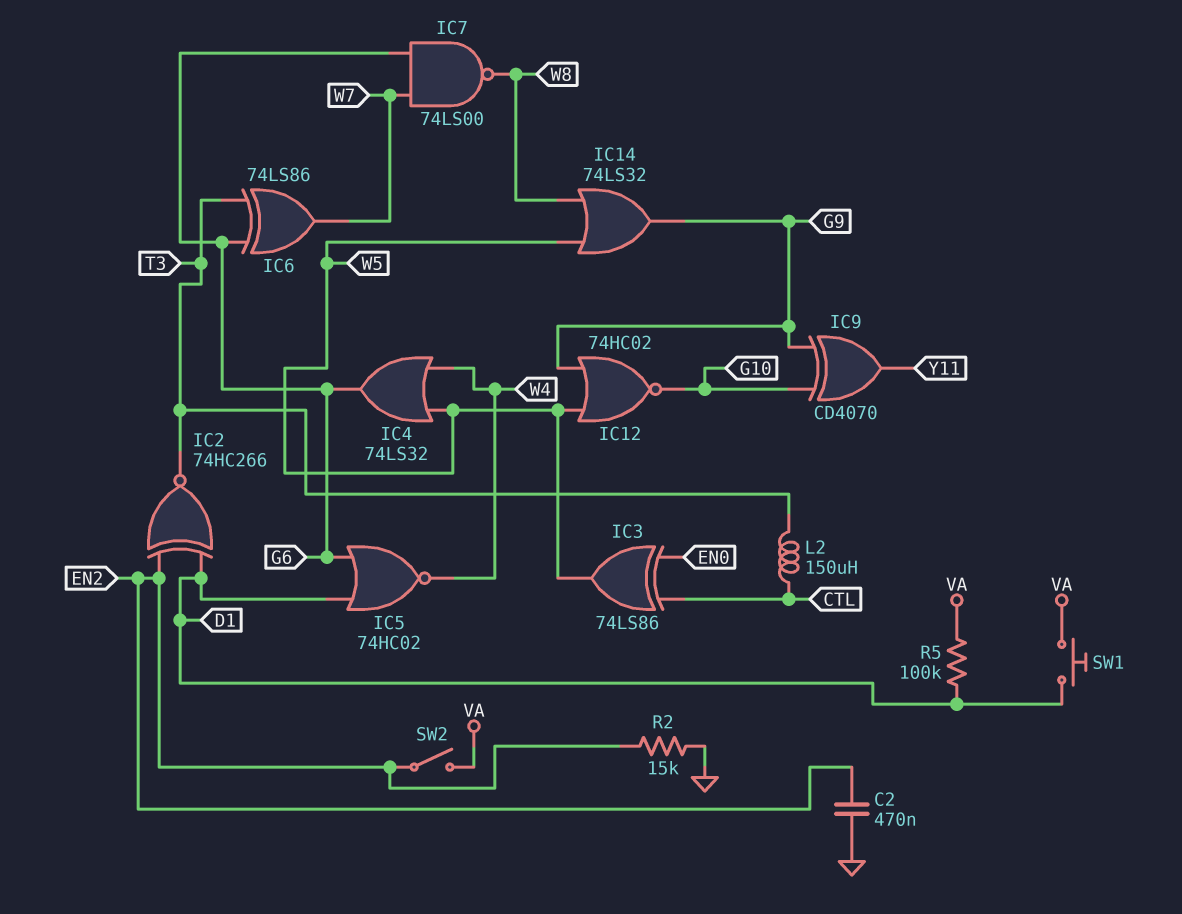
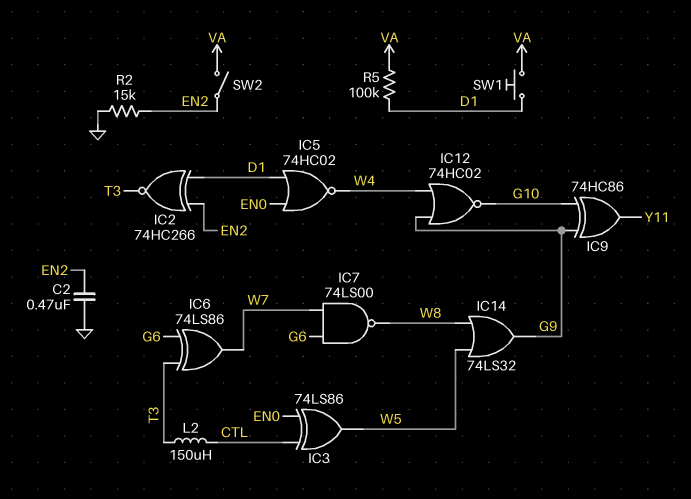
IC4: OR 74LS32 (in W4, in W5, out G6) -> none
IC5: NOR 74HC02 (in D1, in G6, out W4) -> NOR 74HC02 (in D1, in EN0, out W4)
IC9: XOR CD4070 (in G9, in G10, out Y11) -> XOR 74HC86 (in G9, in G10, out Y11)
IC12: NOR 74HC02 (in G9, in W5, out G10) -> NOR 74HC02 (in G9, in W4, out G10)

